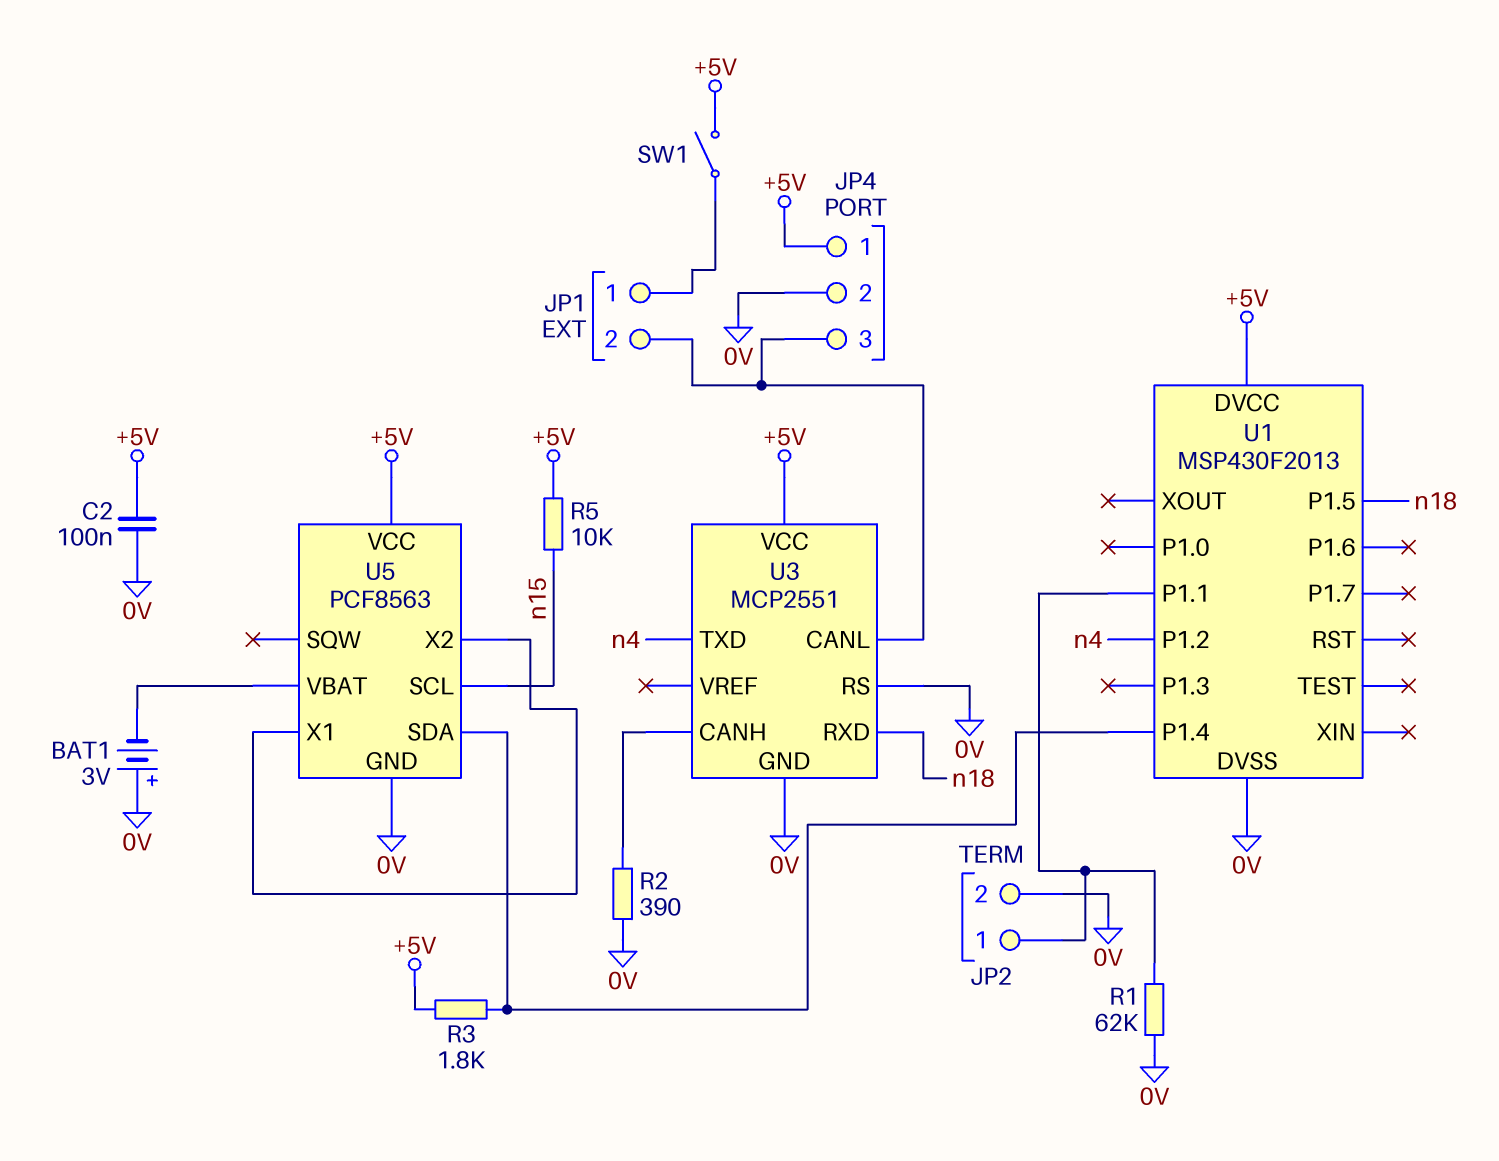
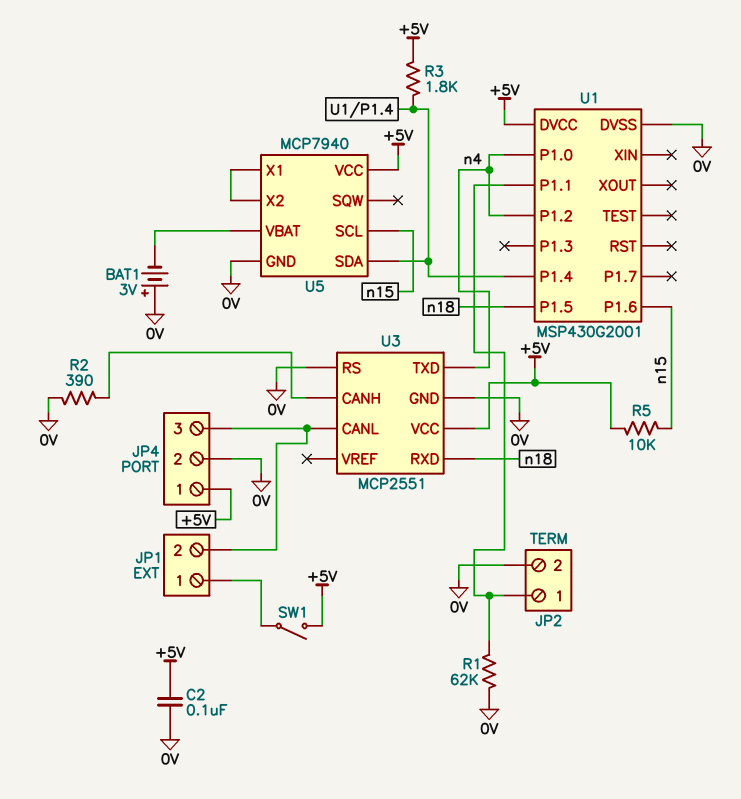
U1: MSP430F2013 -> MSP430G2001
U1 pin P1.0: none -> n4
U1 pin P1.6: none -> n15
U5: PCF8563 -> MCP7940

